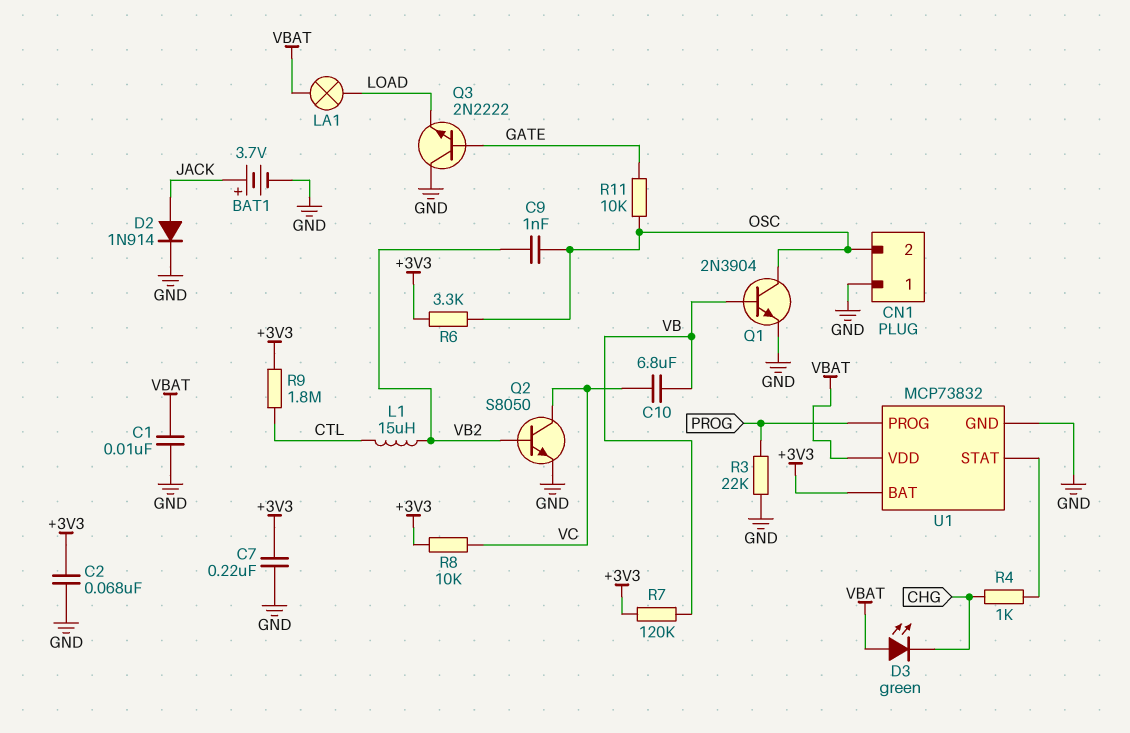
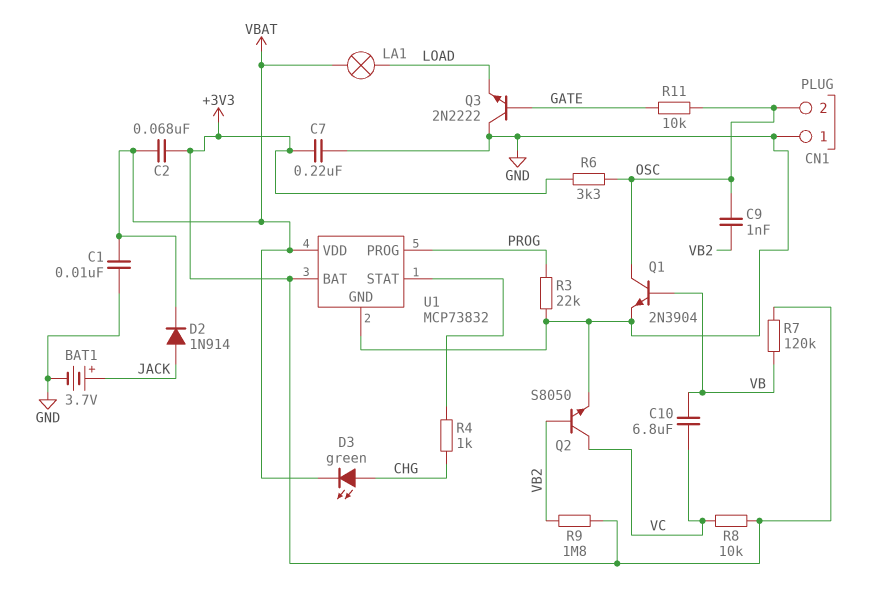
C2: 68nF (+3V3, GND) -> 68nF (+3V3, VBAT)
D2: diode 1N914 (A JACK, K GND) -> diode 1N914 (A JACK, K VBAT)
D3: LED green (A VBAT, K CHG) -> LED green (A CHG, K VBAT)
L1: 15uH (CTL, VB2) -> none
R9: 1.8M (+3V3, CTL) -> 1.8M (+3V3, VB2)

